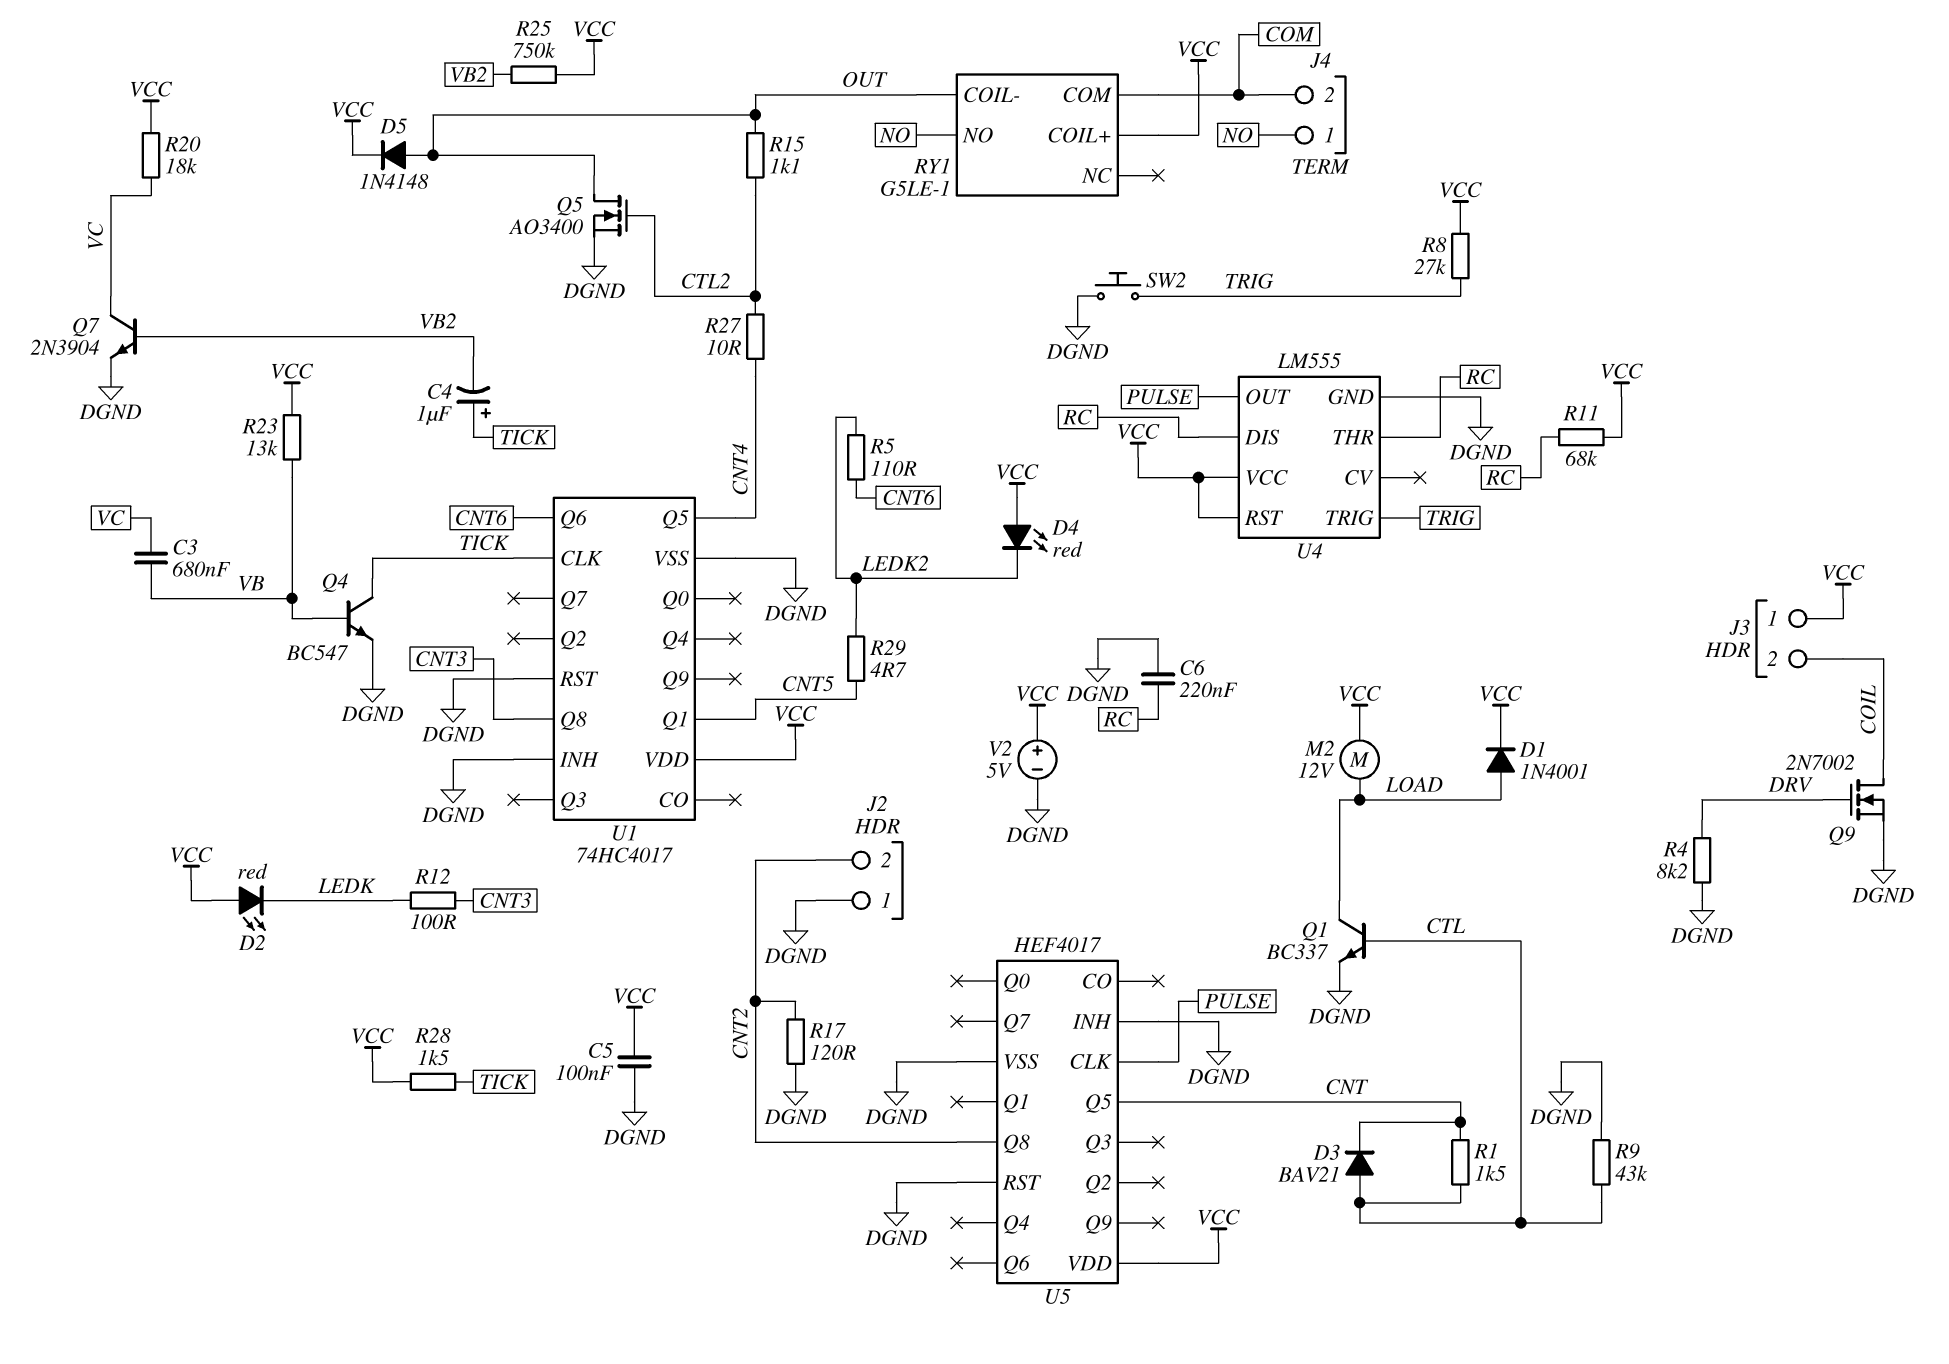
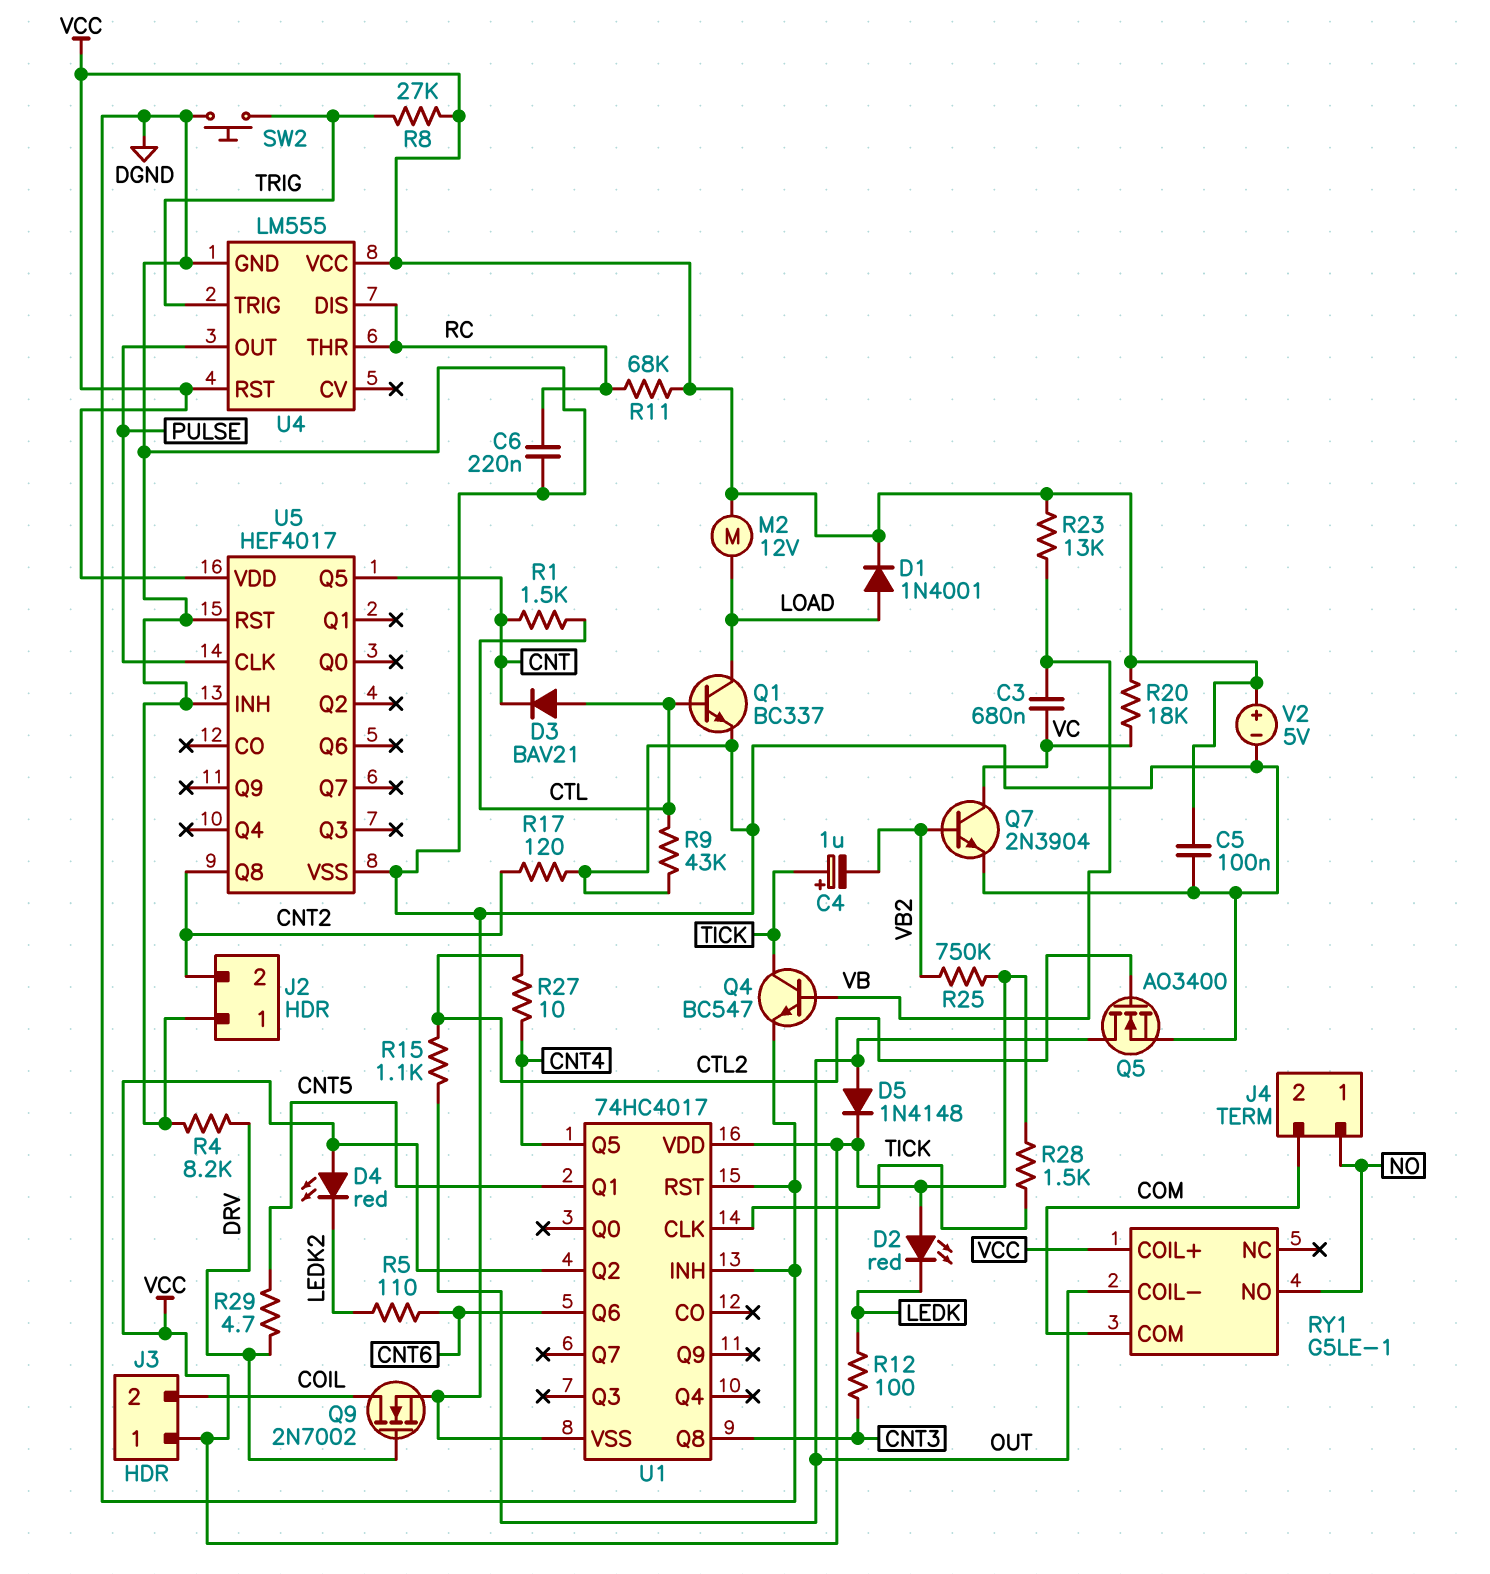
R29: 4.7 (CNT5, LEDK2) -> 4.7 (CNT5, DRV)
U1 pin Q2: none -> VCC

